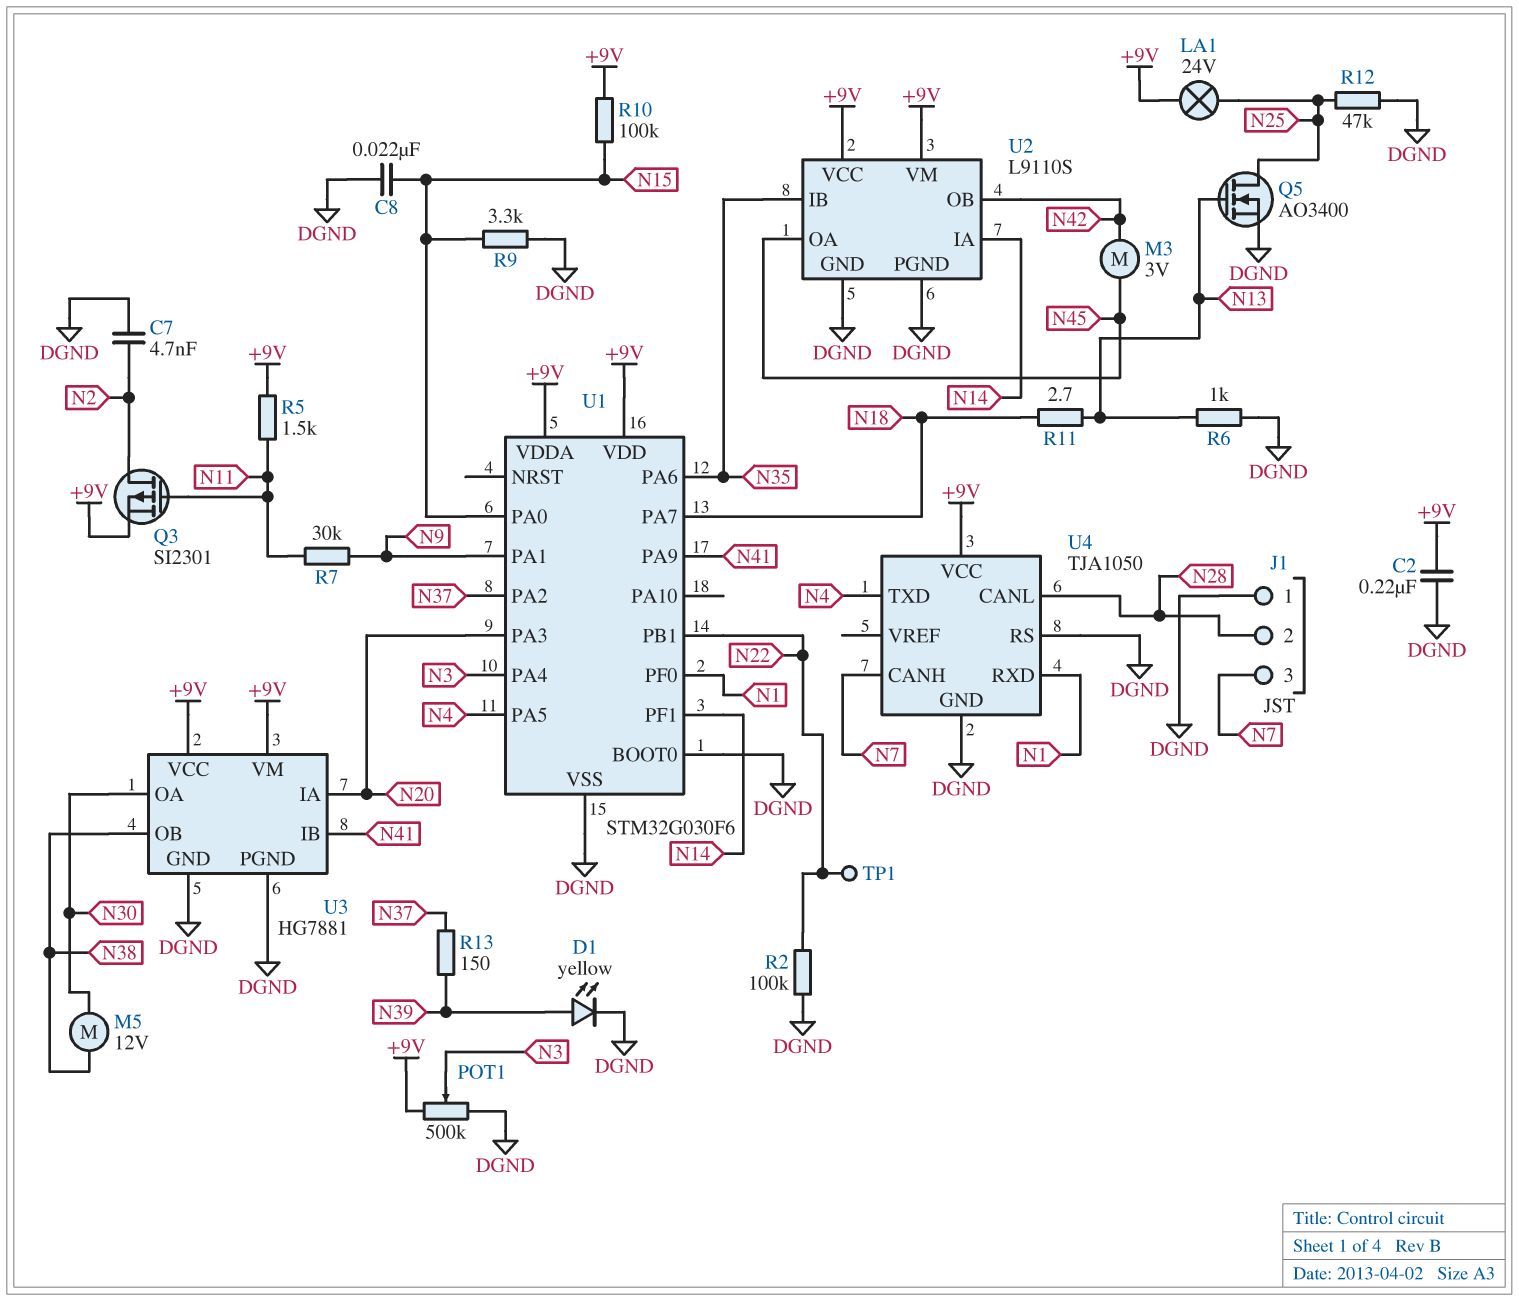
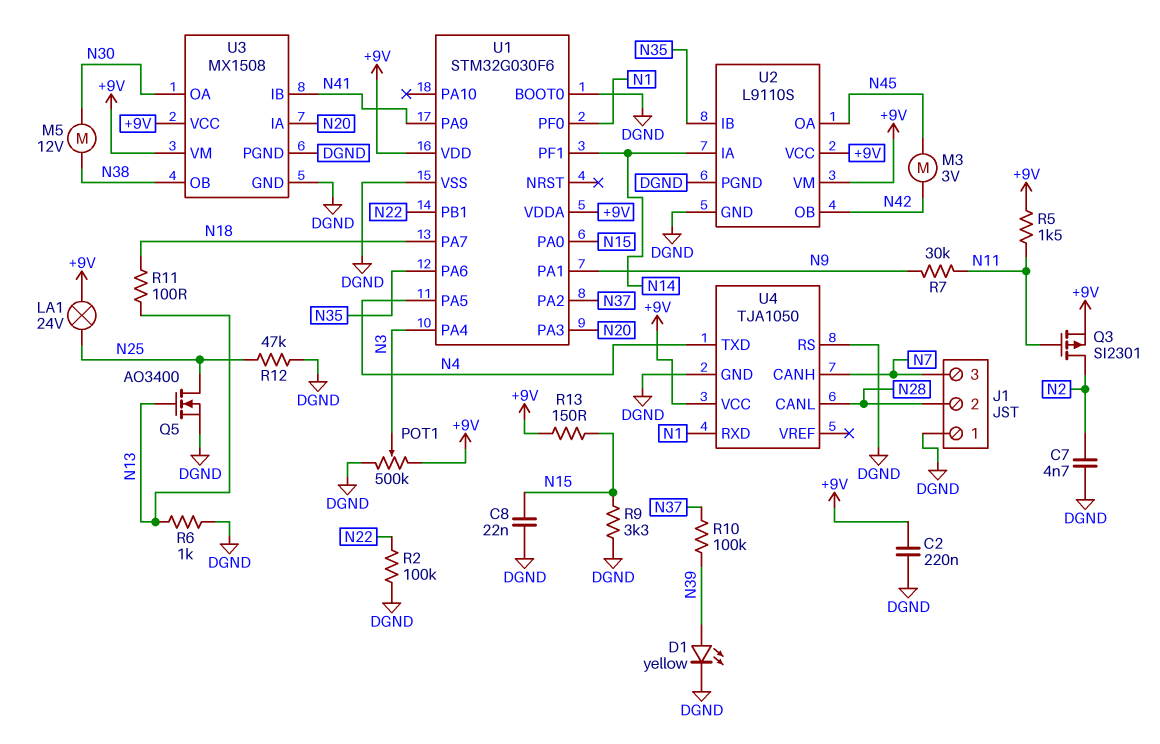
R10: 100k (+9V, N15) -> 100k (N37, N39)
R11: 2.7 (N13, N18) -> 100 (N13, N18)
R13: 150 (N37, N39) -> 150 (+9V, N15)
TP1: test point (N22) -> none
U3: HG7881 -> MX1508

